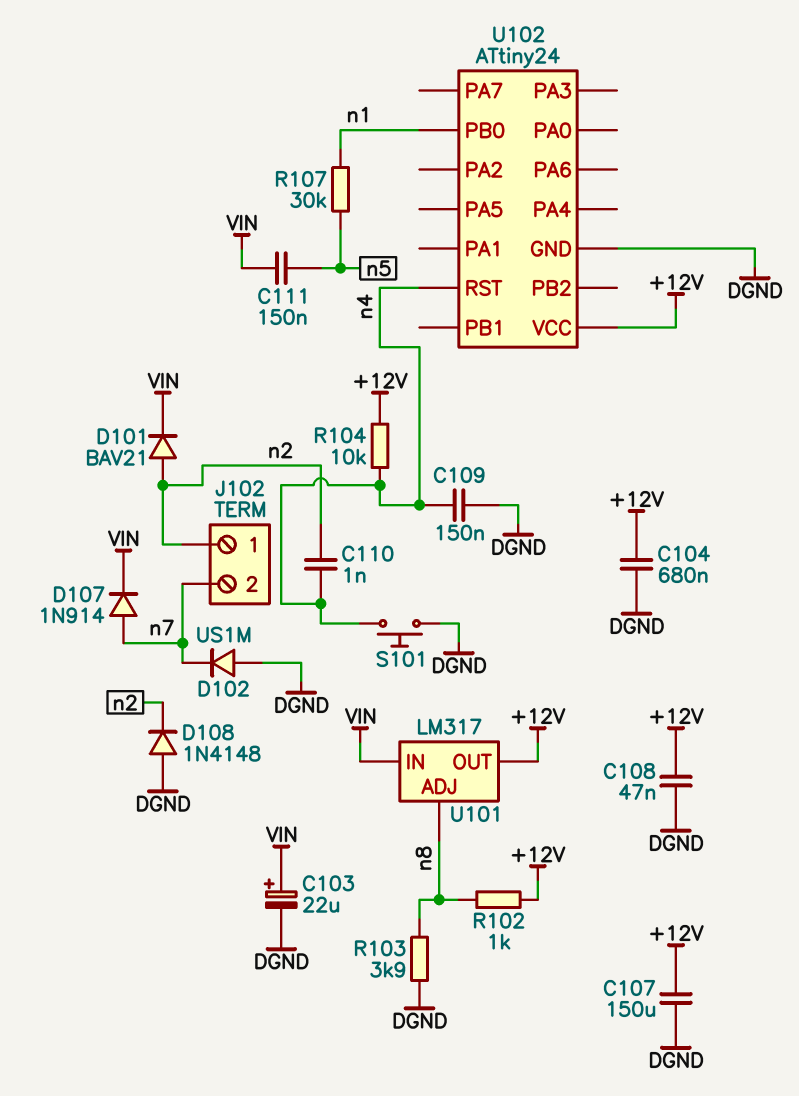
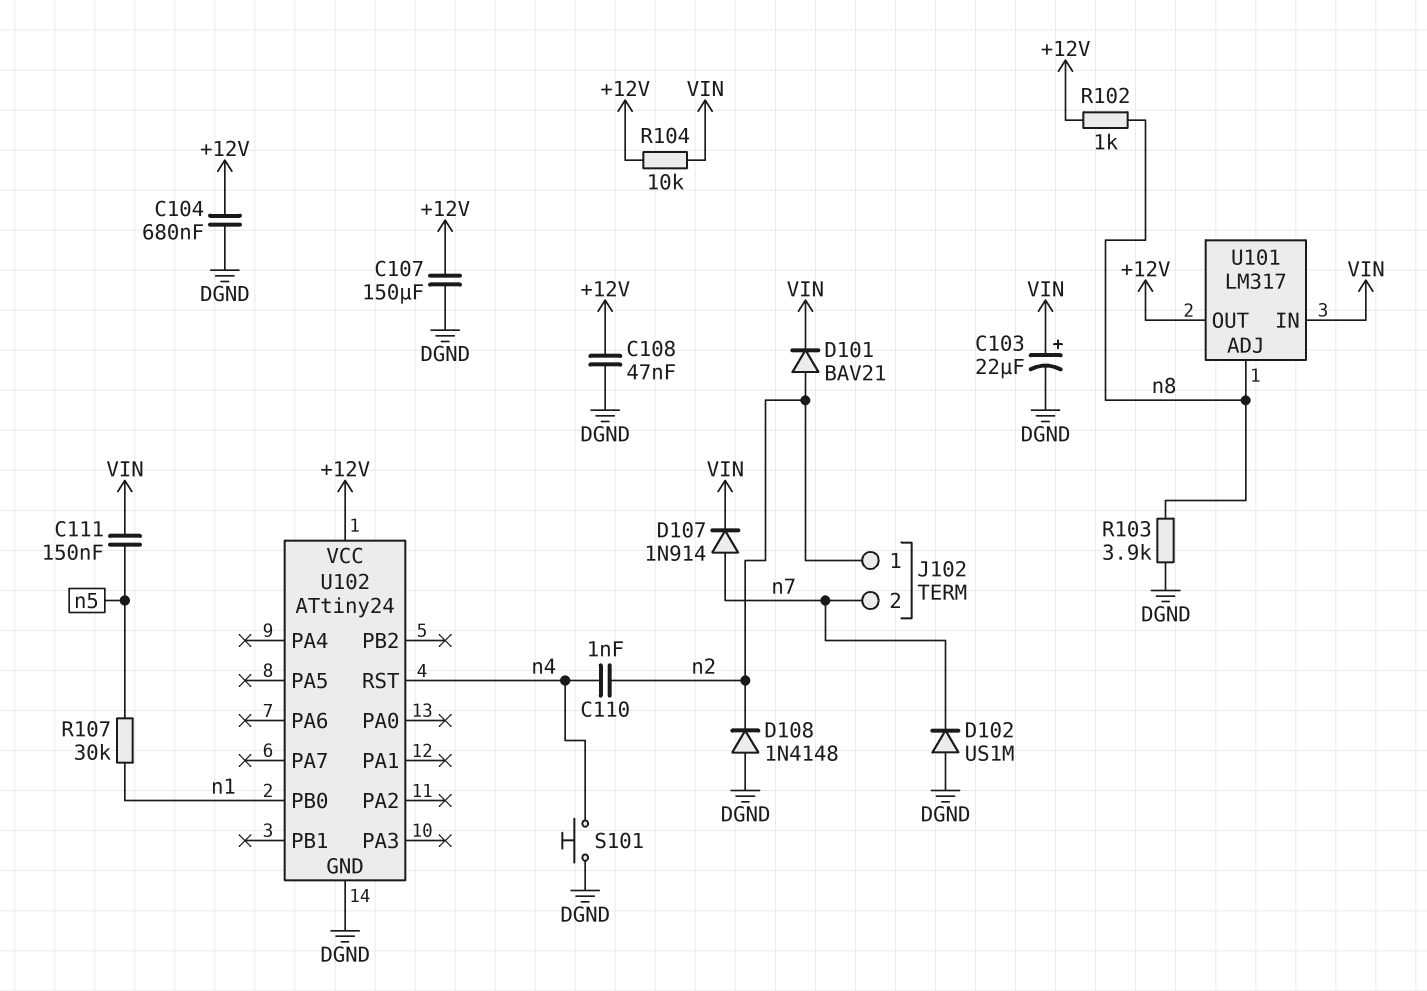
C109: 150nF (DGND, n4) -> none
R104: 10k (+12V, n4) -> 10k (+12V, VIN)

